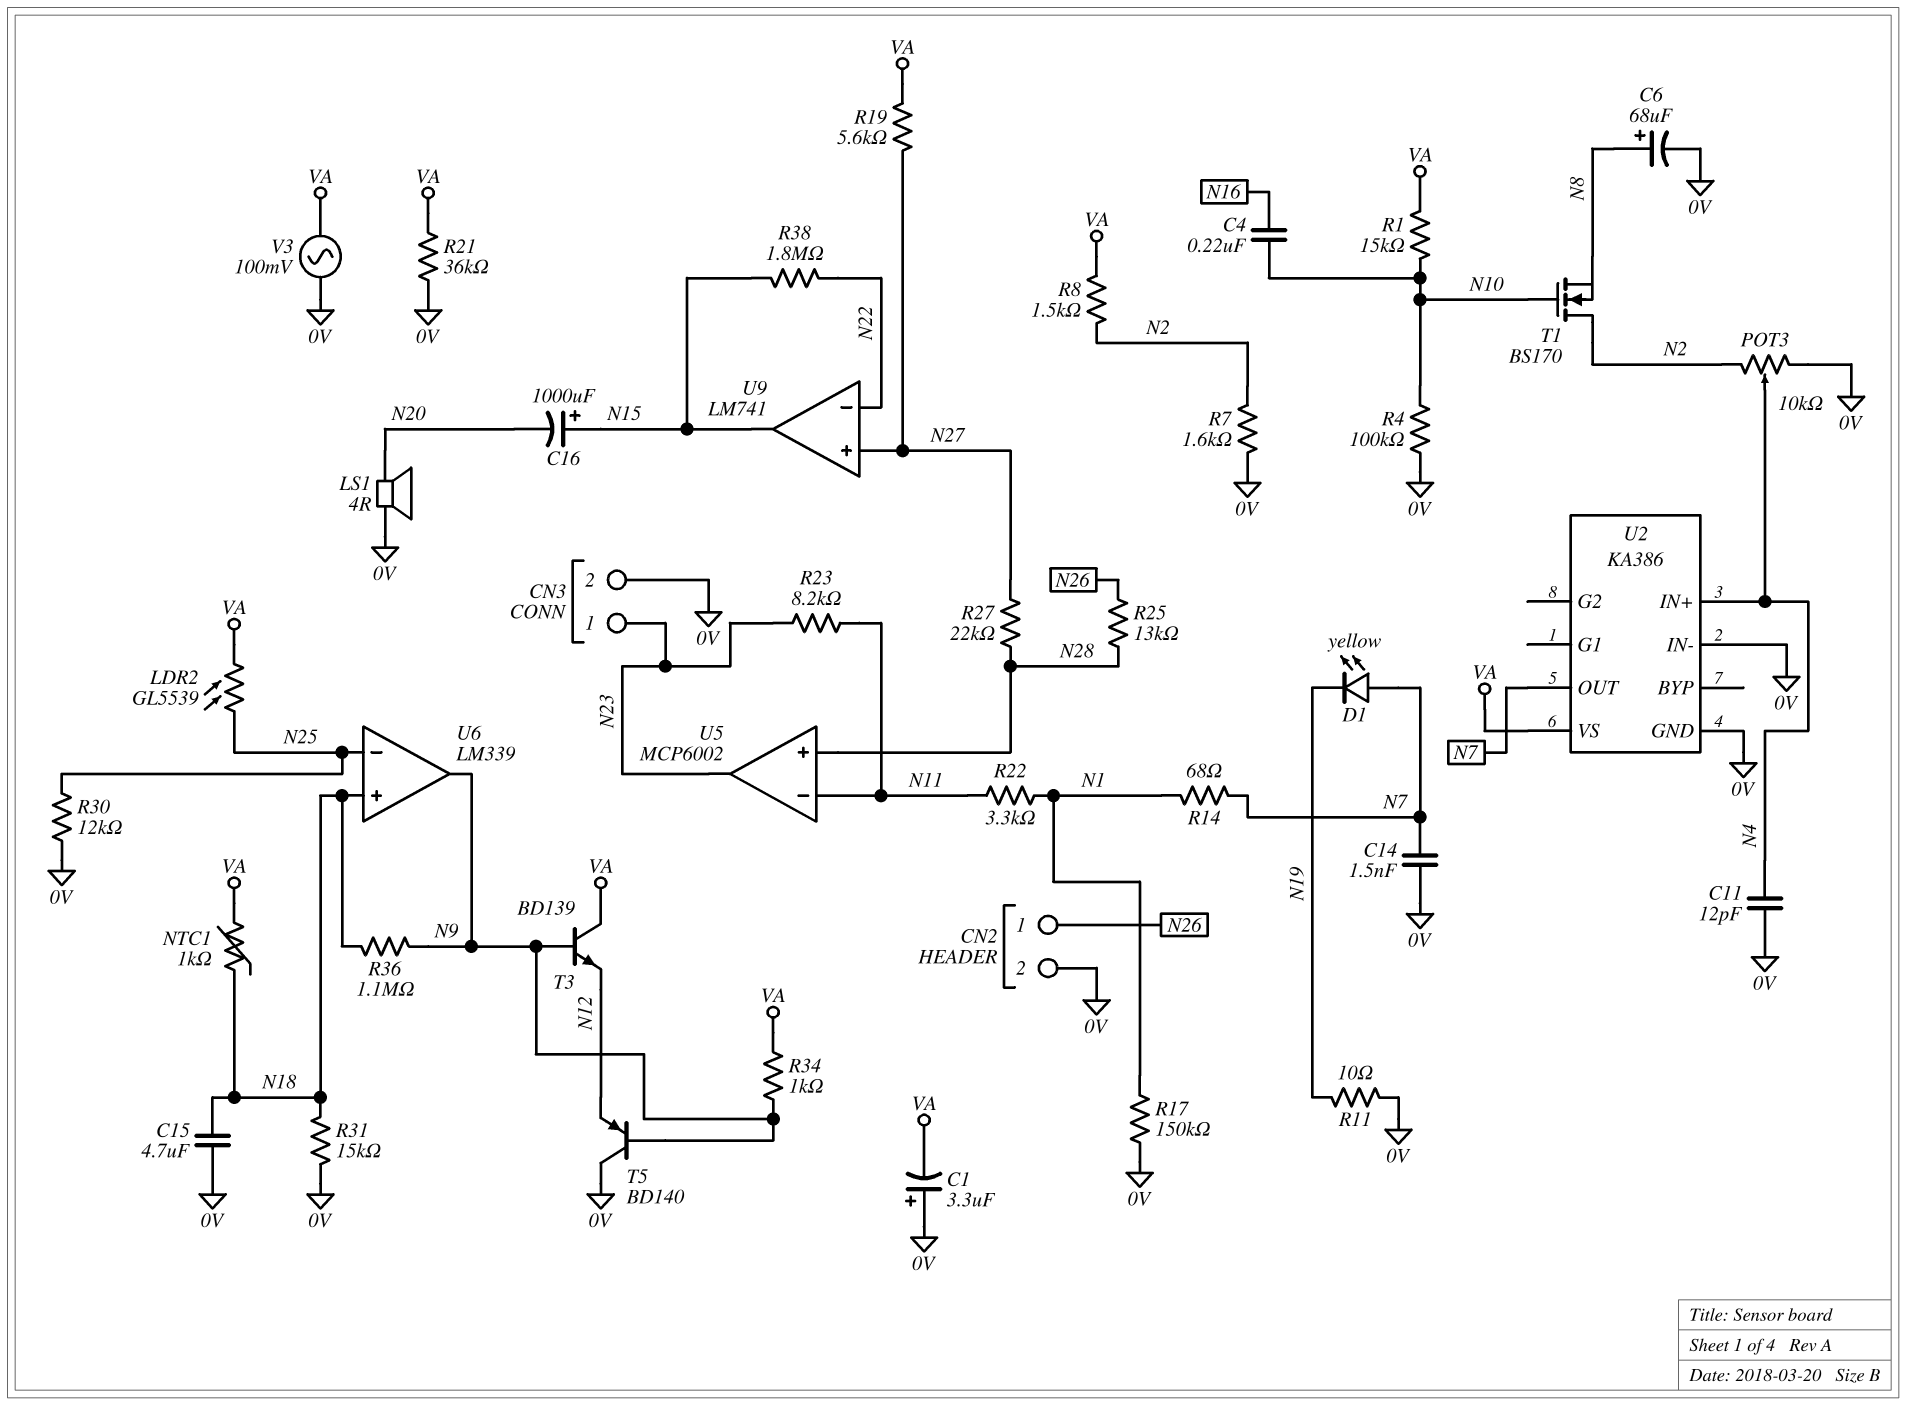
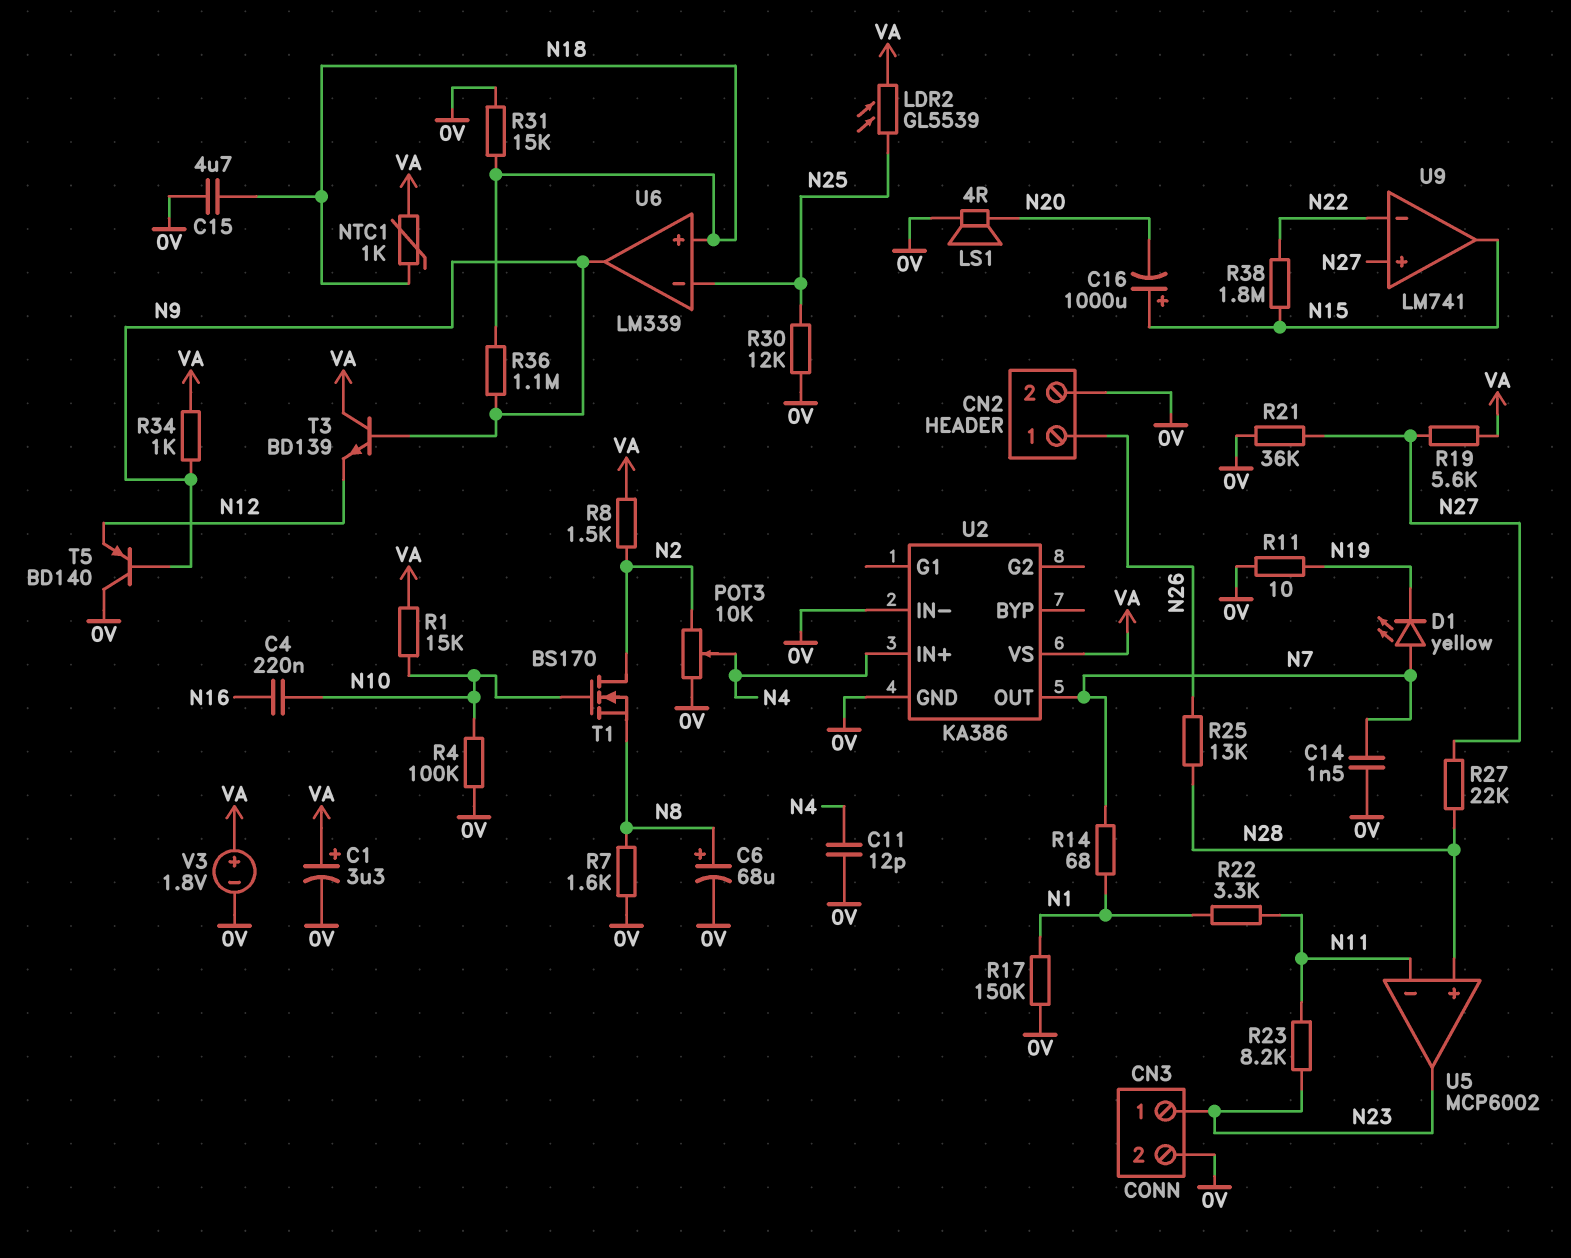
C1: 3.3uF (plus 0V, minus VA) -> 3.3uF (plus VA, minus 0V)
R7: 1.6k (0V, N2) -> 1.6k (0V, N8)
R21: 36k (0V, VA) -> 36k (0V, N27)
V3: AC 100mV (0V, VA) -> 1.8V (plus VA, minus 0V)

